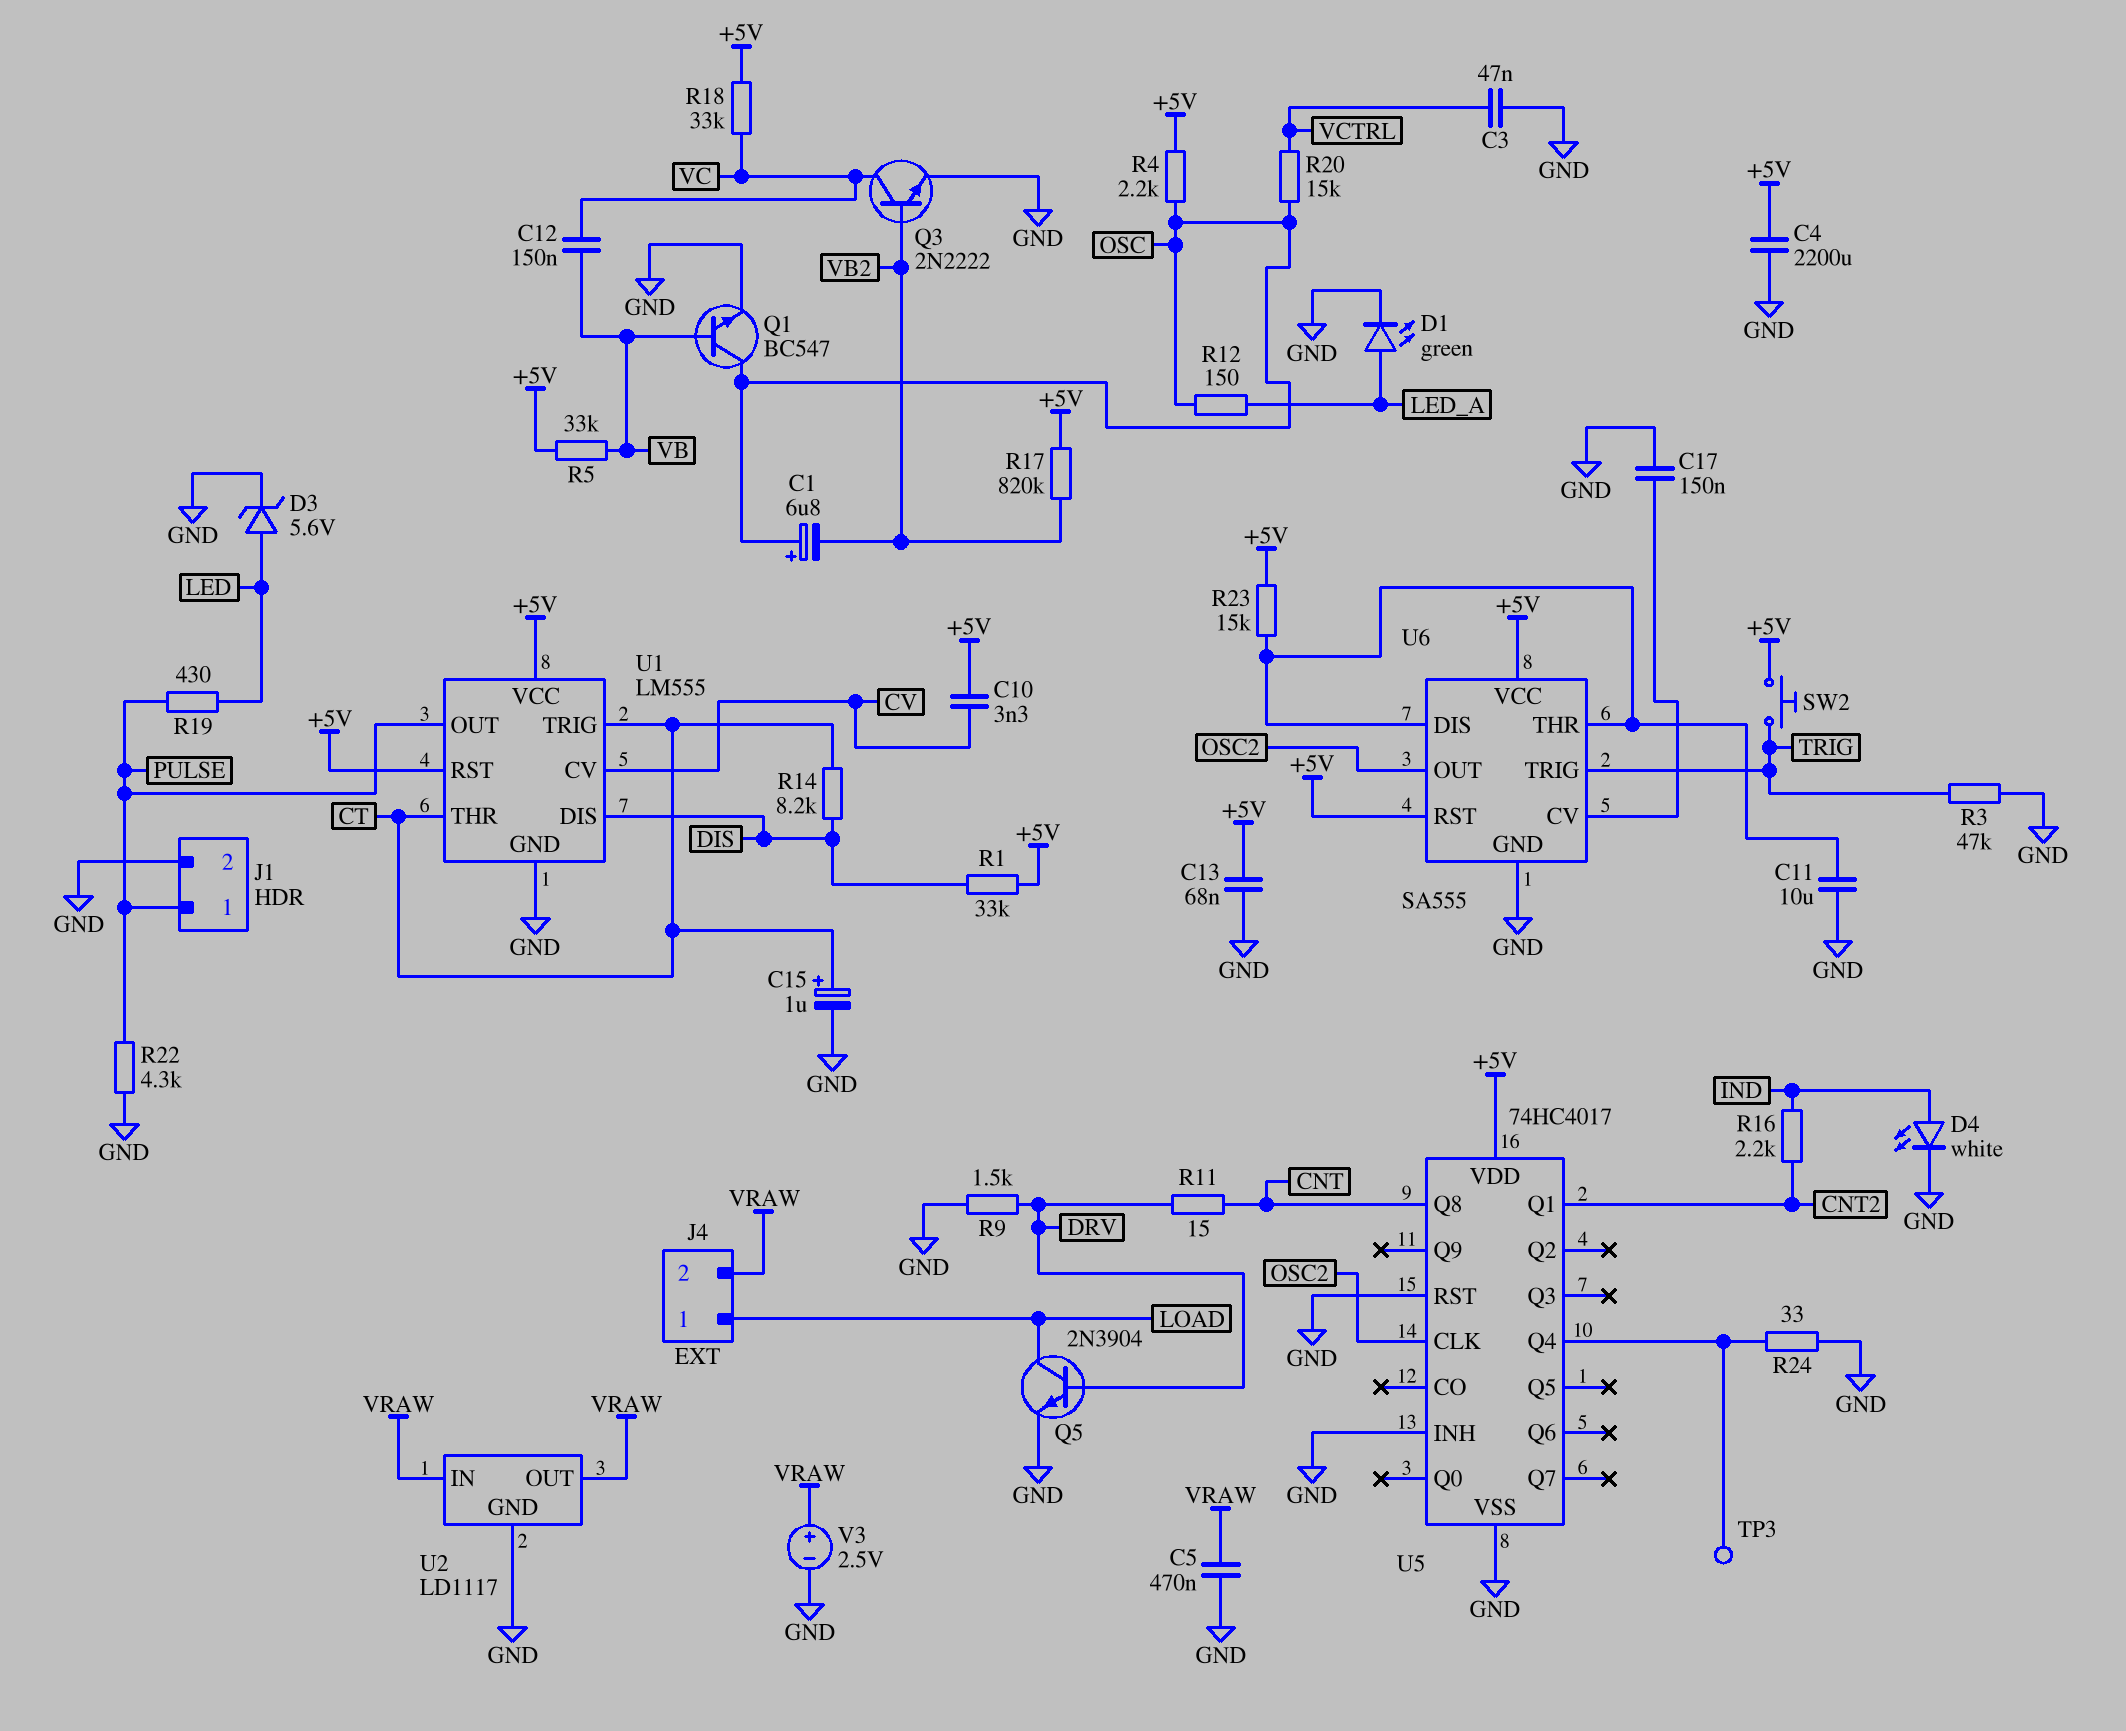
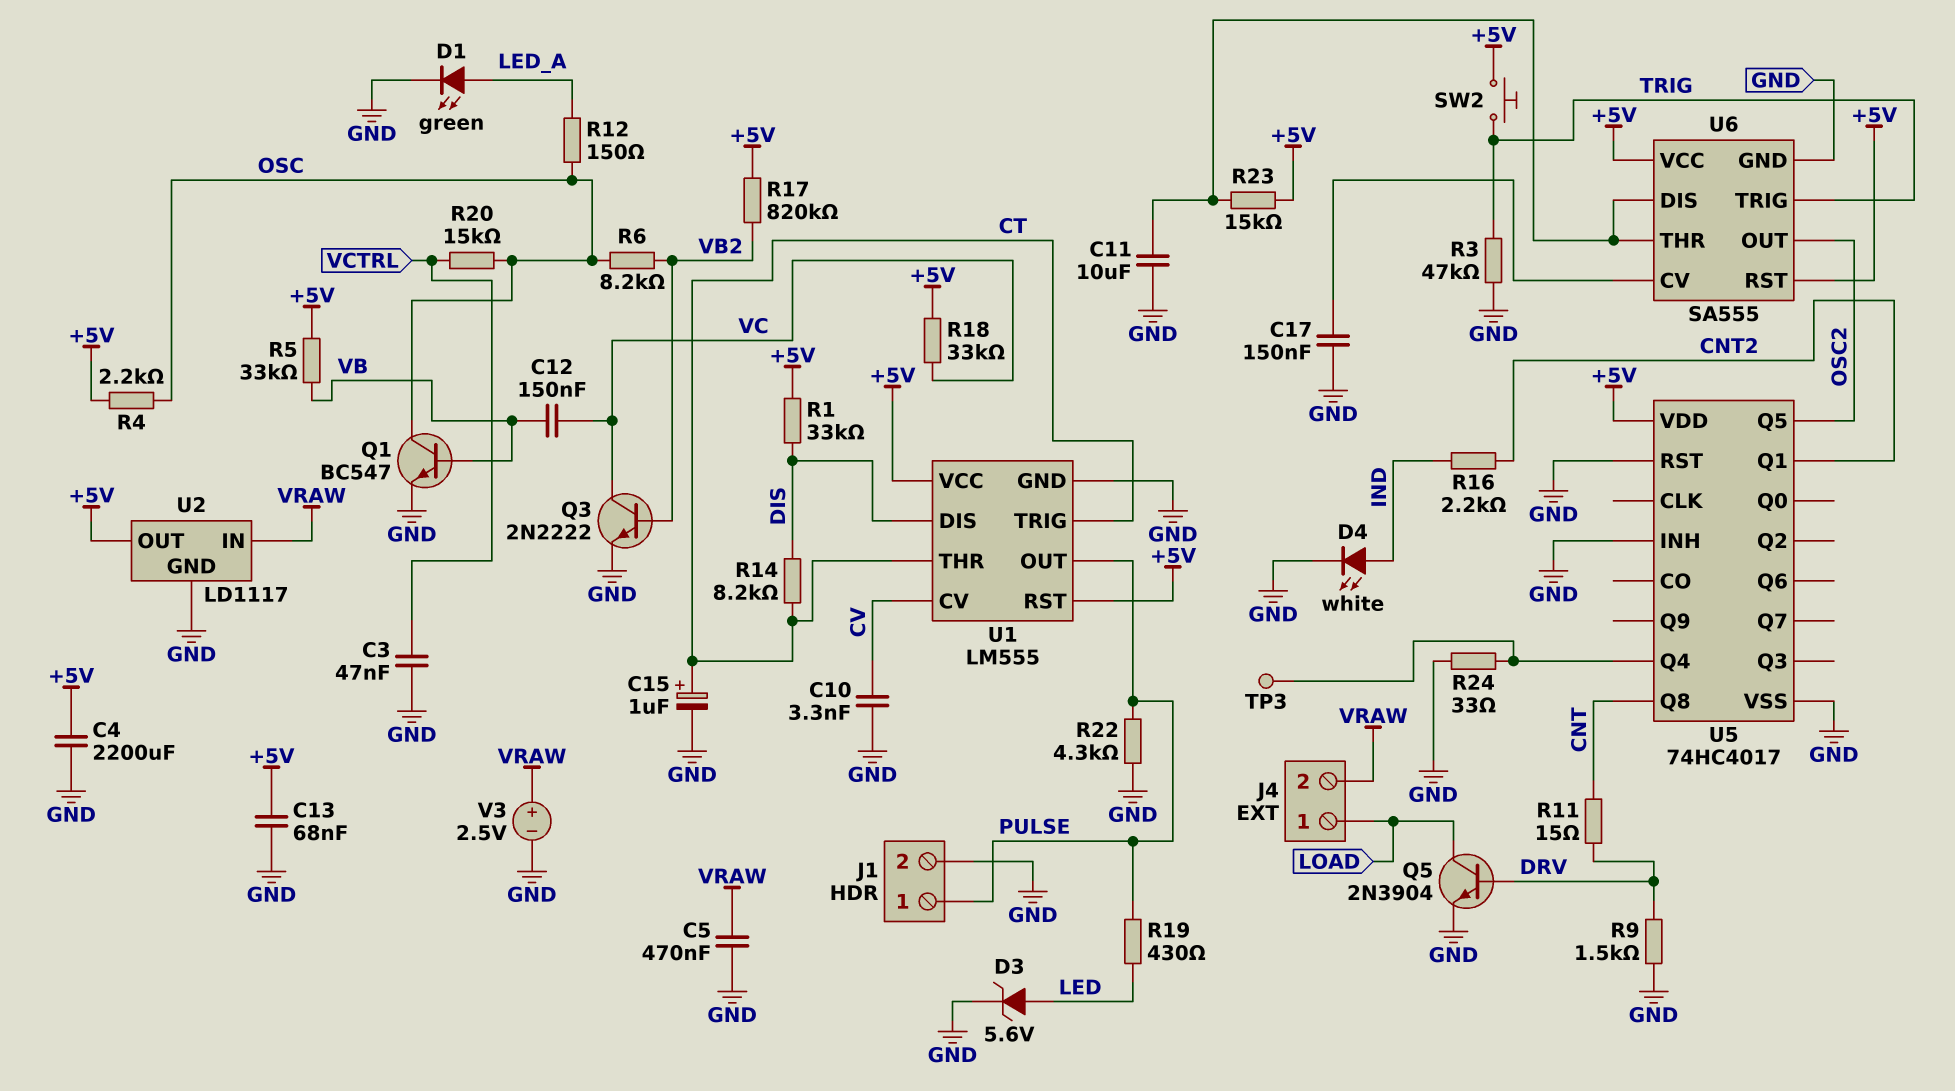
C1: 6.8uF (plus OSC, minus VB2) -> none
C10: 3.3nF (+5V, CV) -> 3.3nF (CV, GND)
R6: none -> 8.2k (OSC, VB2)
U2 pin OUT: VRAW -> +5V
U5 pin CLK: OSC2 -> none
U5 pin Q5: none -> OSC2

